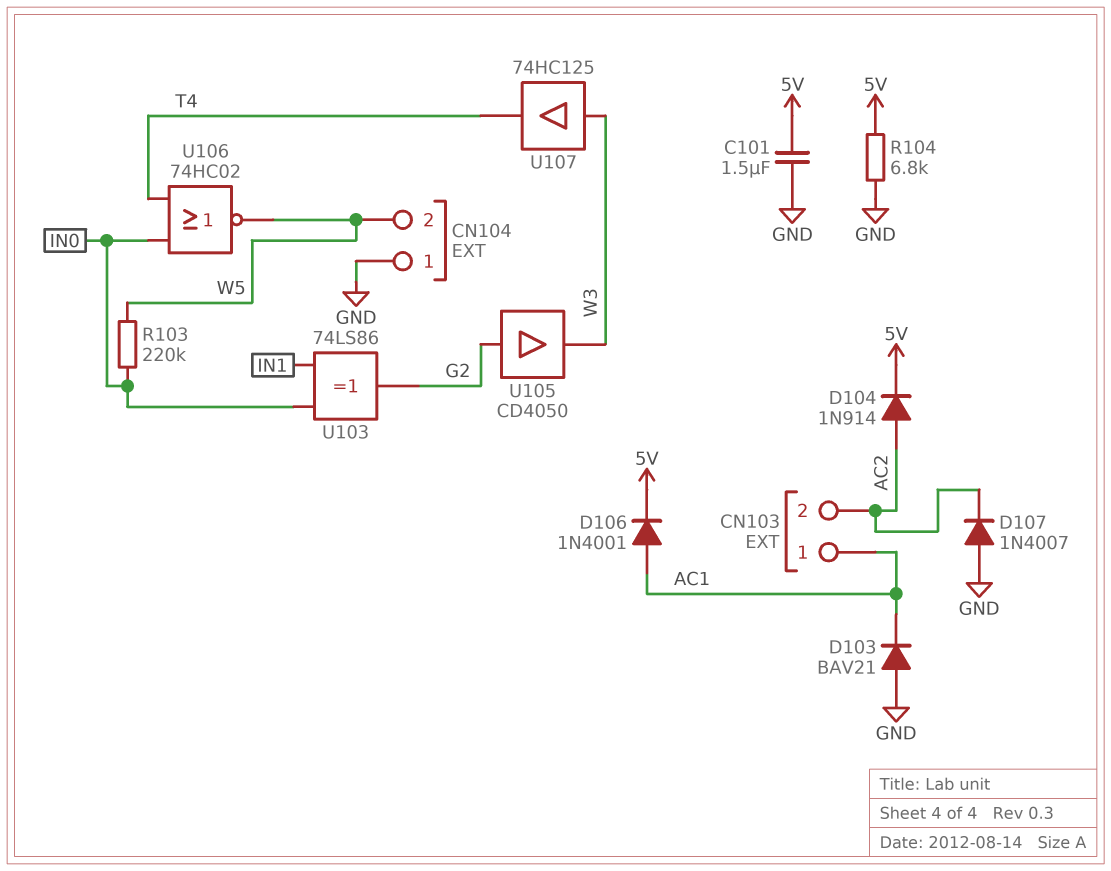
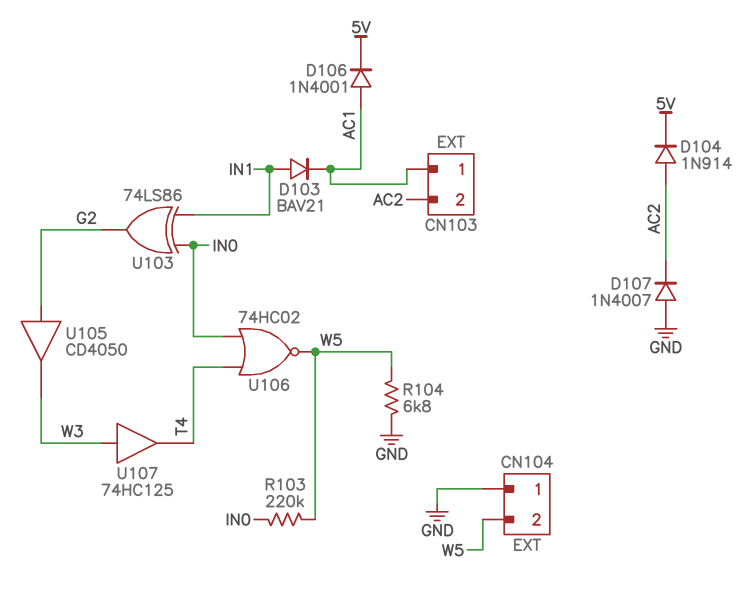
C101: 1.5uF (5V, GND) -> none
D103: diode BAV21 (A GND, K AC1) -> diode BAV21 (A IN1, K AC1)
R104: 6.8k (5V, GND) -> 6.8k (GND, W5)

